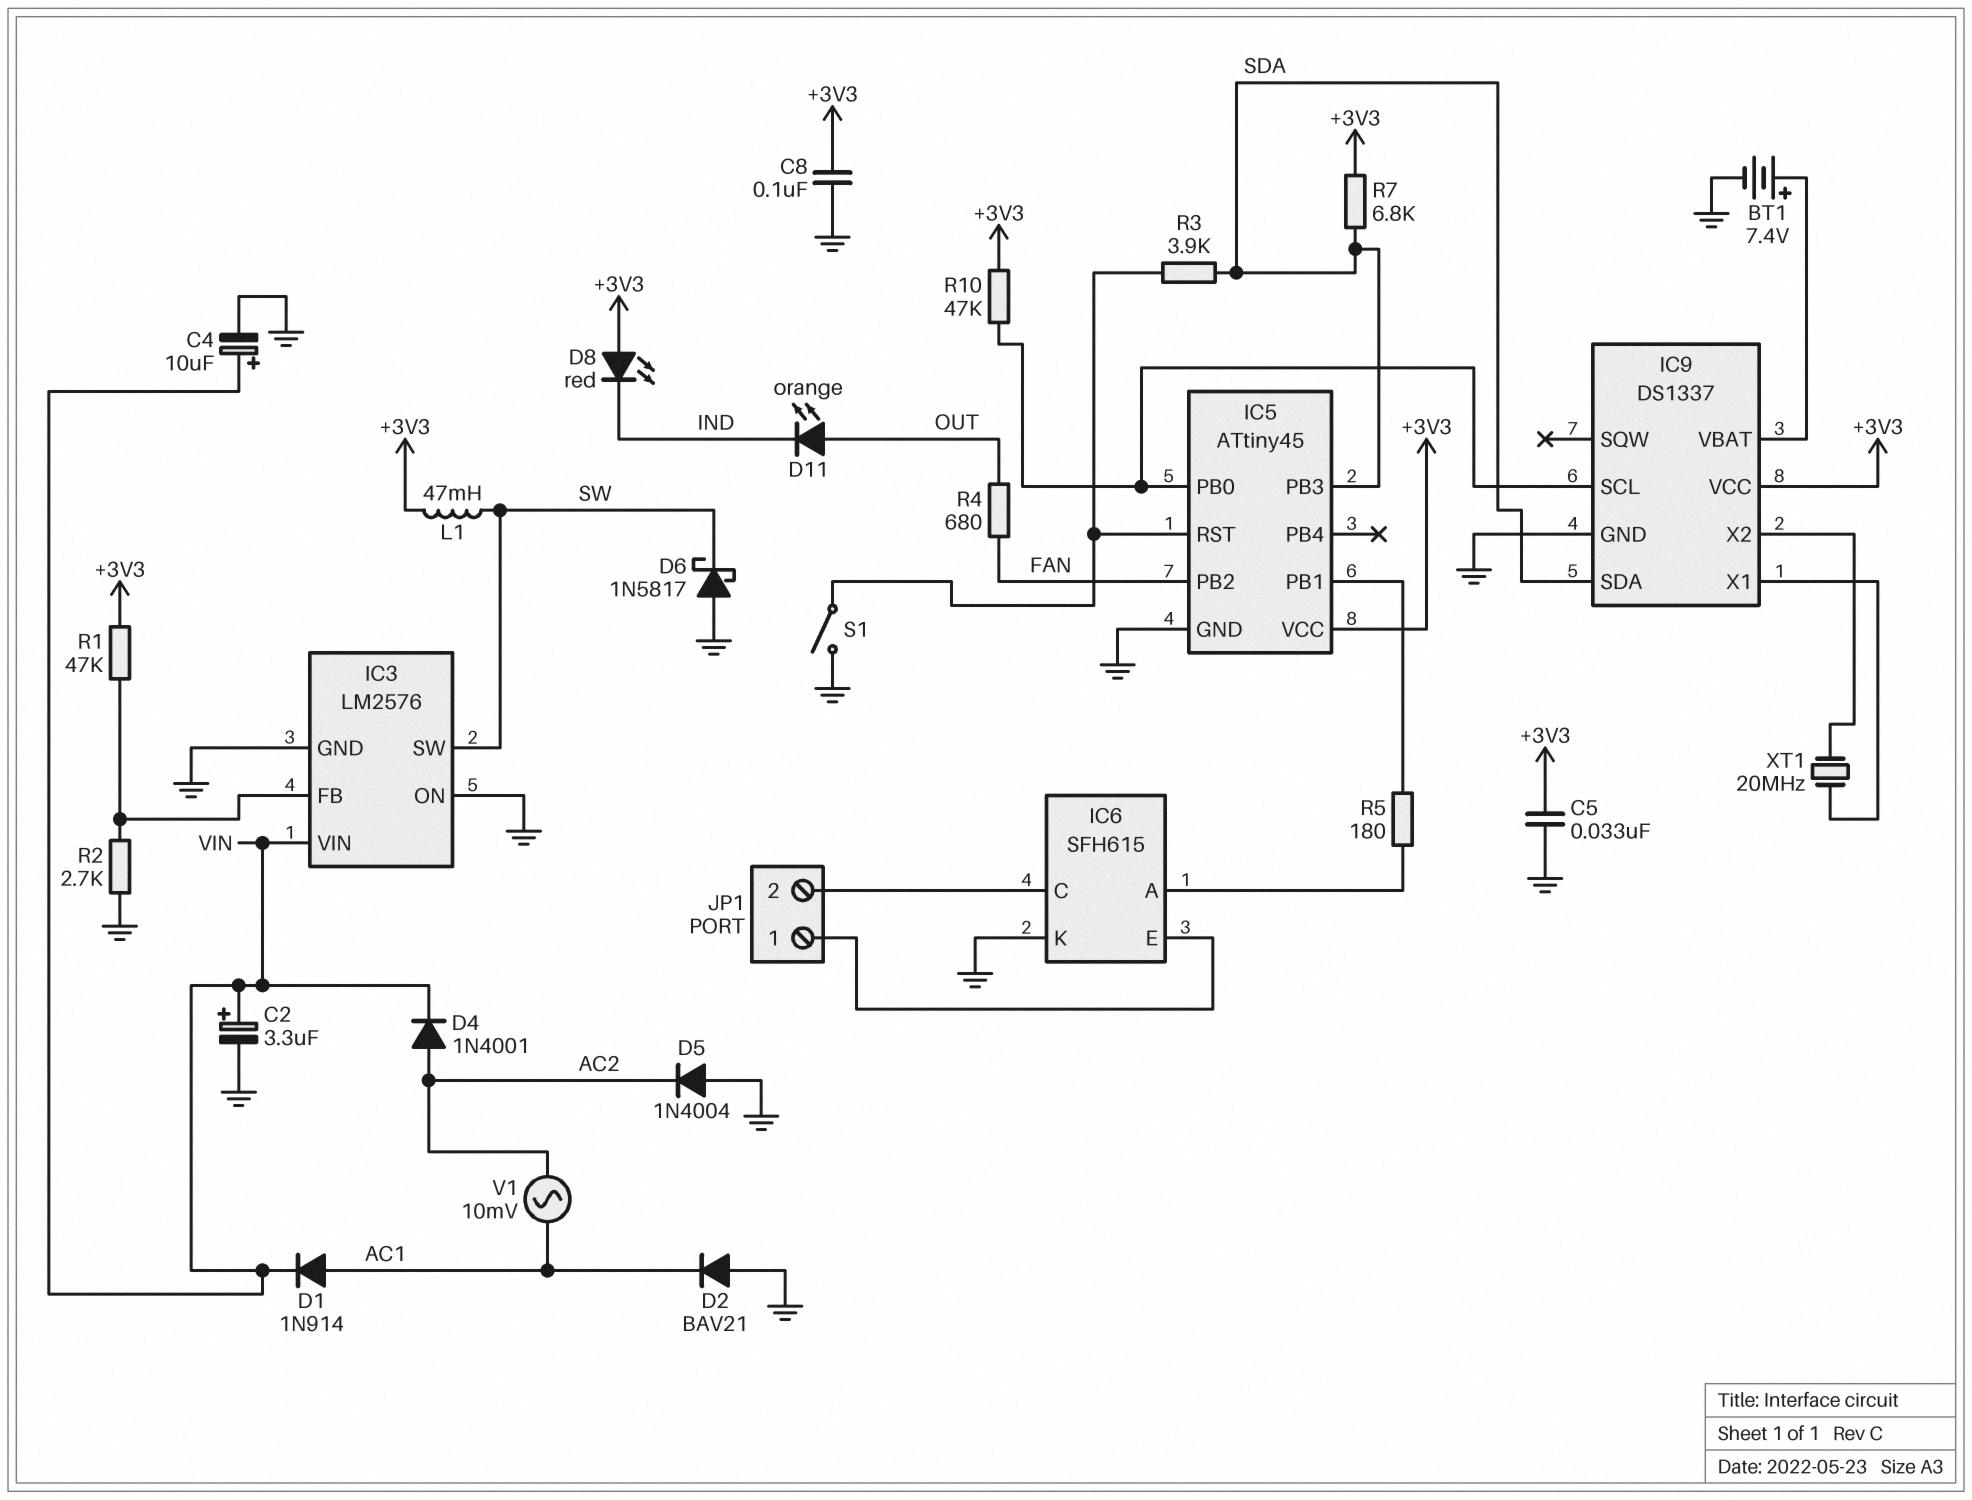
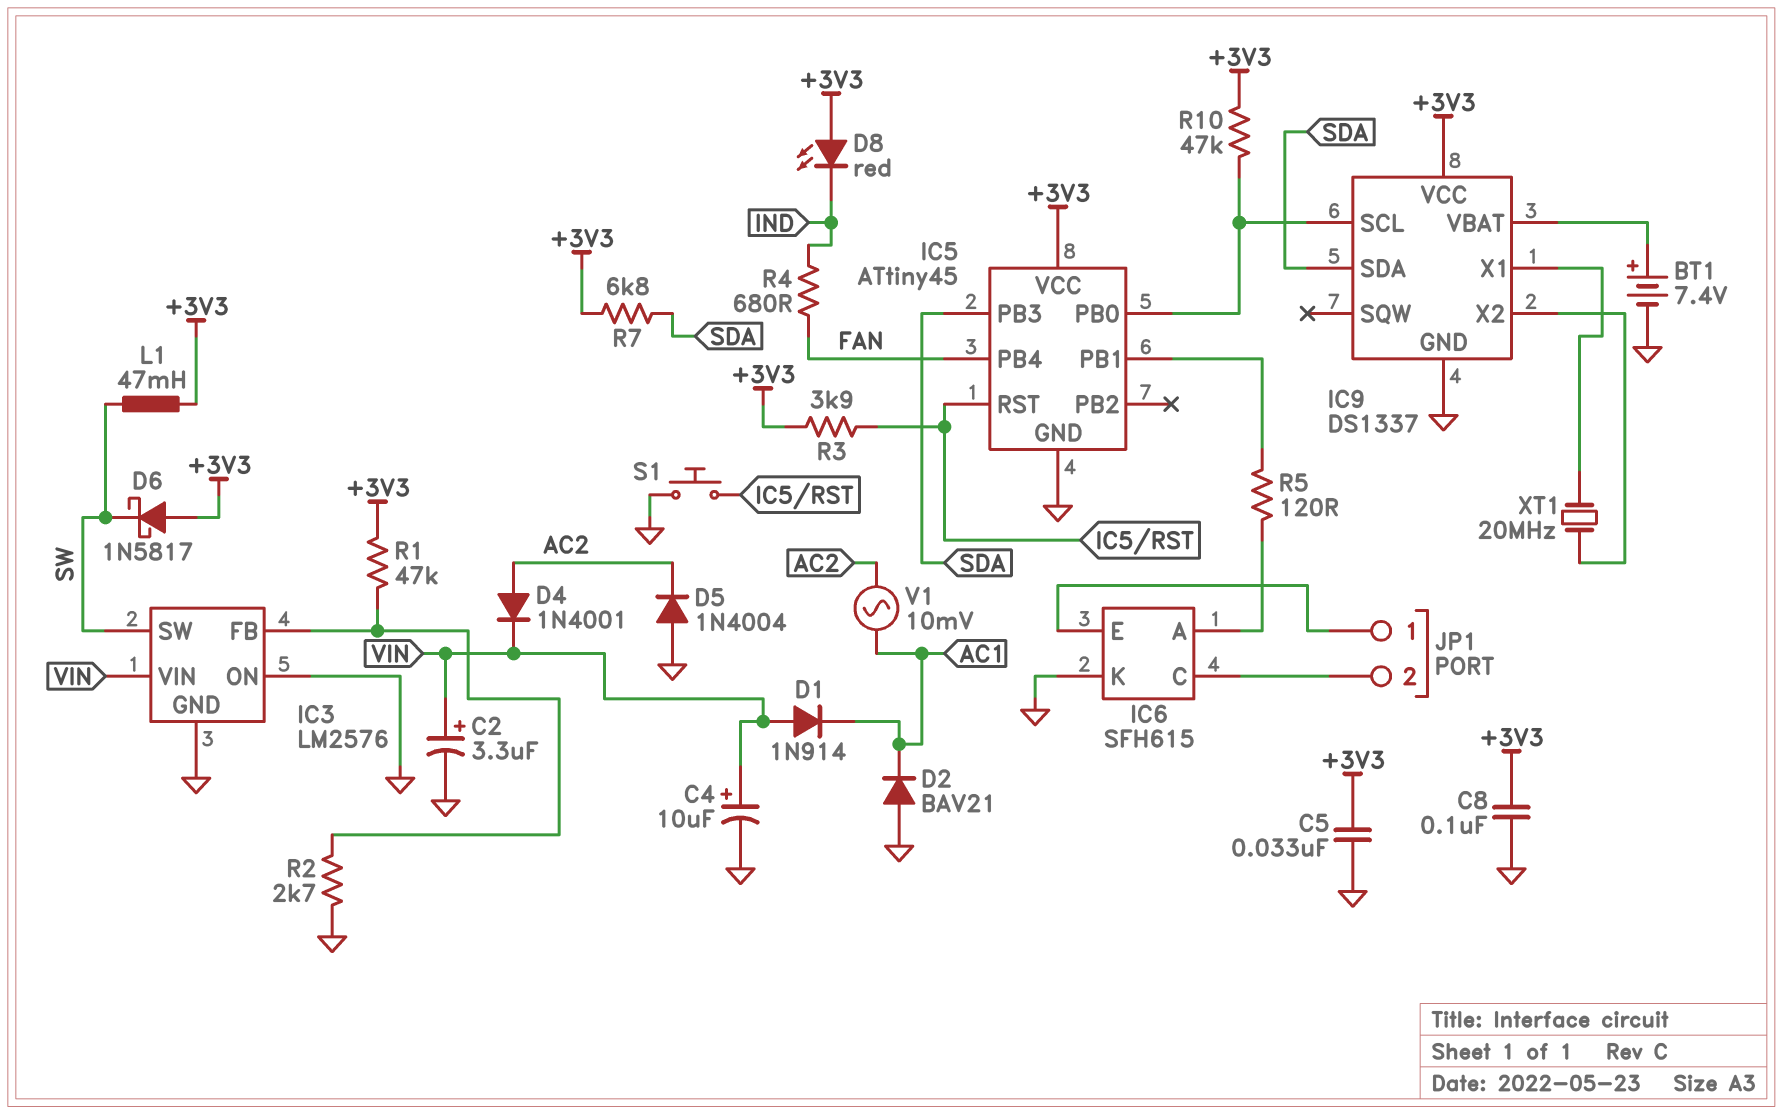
D1: diode 1N914 (A AC1, K VIN) -> diode 1N914 (A VIN, K AC1)
D6: schottky 1N5817 (A GND, K SW) -> schottky 1N5817 (A +3V3, K SW)
D11: LED orange (A OUT, K IND) -> none
IC5 pin PB2: FAN -> none
IC5 pin PB4: none -> FAN
R3: 3.9k (IC5/RST, SDA) -> 3.9k (+3V3, IC5/RST)
R4: 680 (FAN, OUT) -> 680 (FAN, IND)
R5: 180 (IC5/PB1, IC6/A) -> 120 (IC5/PB1, IC6/A)
S1: switch (GND, IC5/RST) -> button (GND, IC5/RST)

